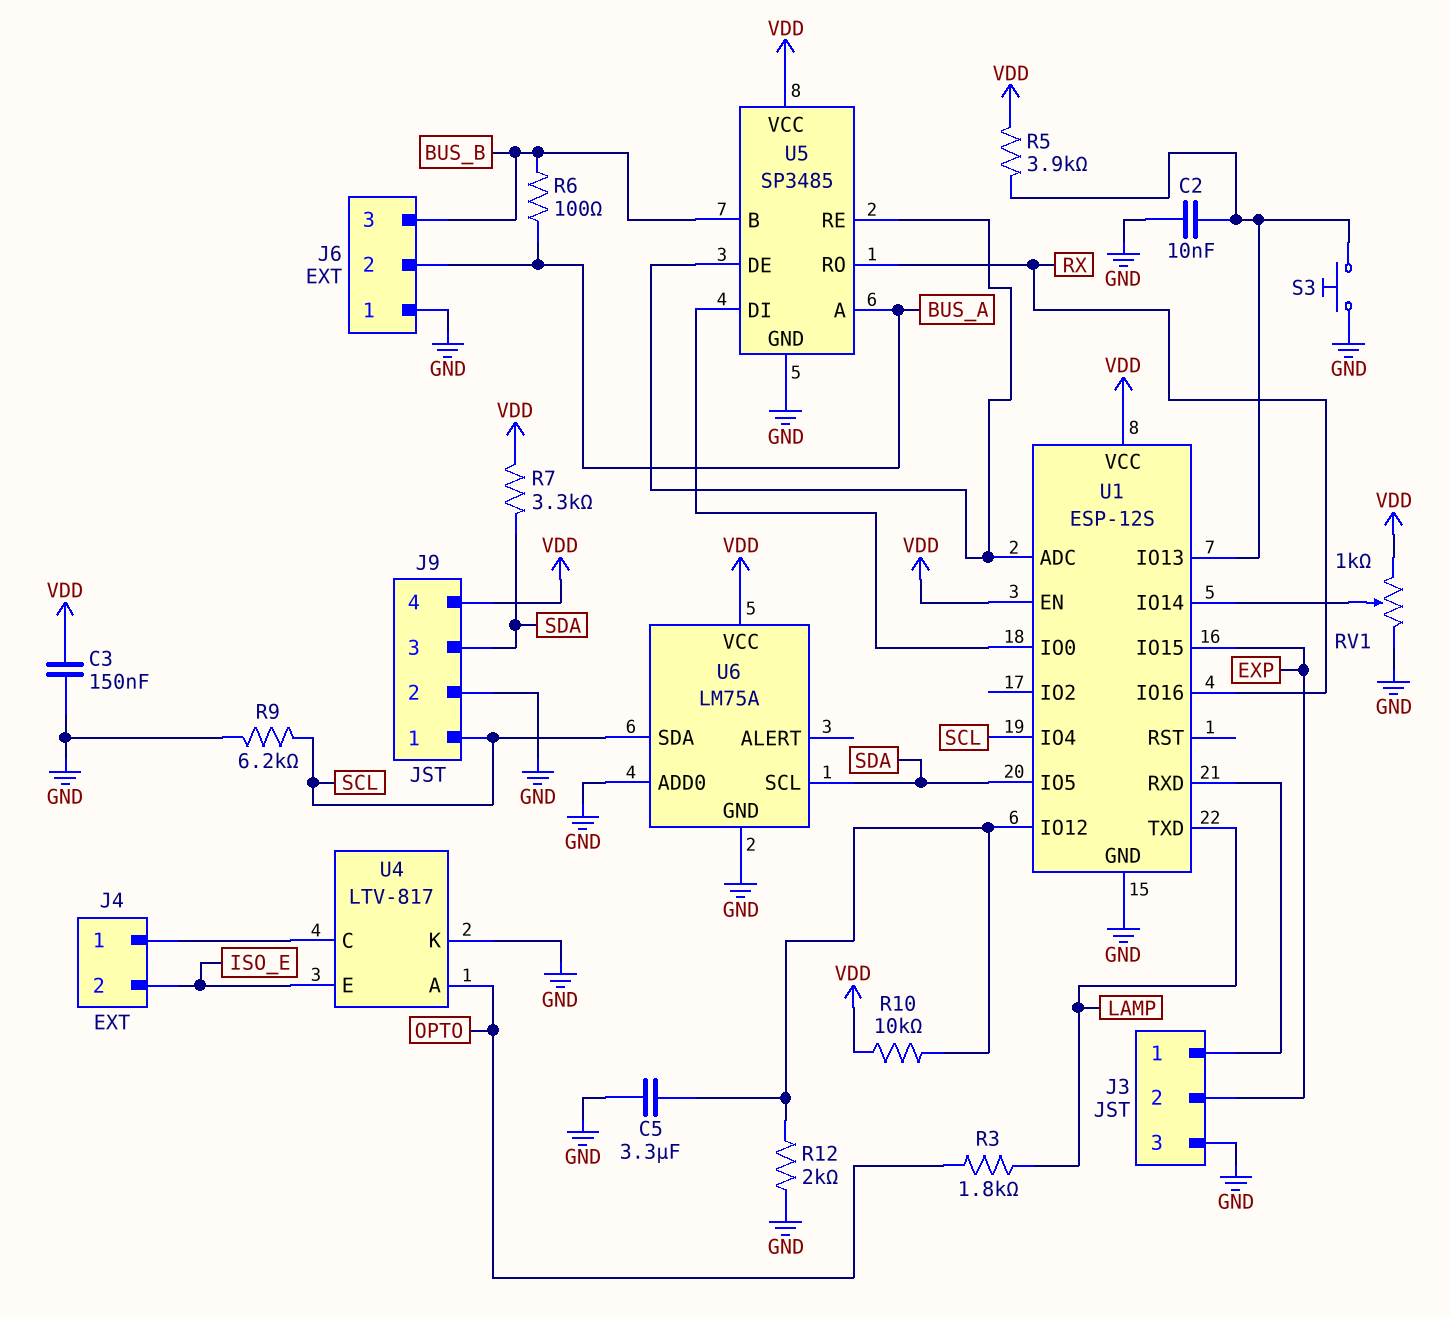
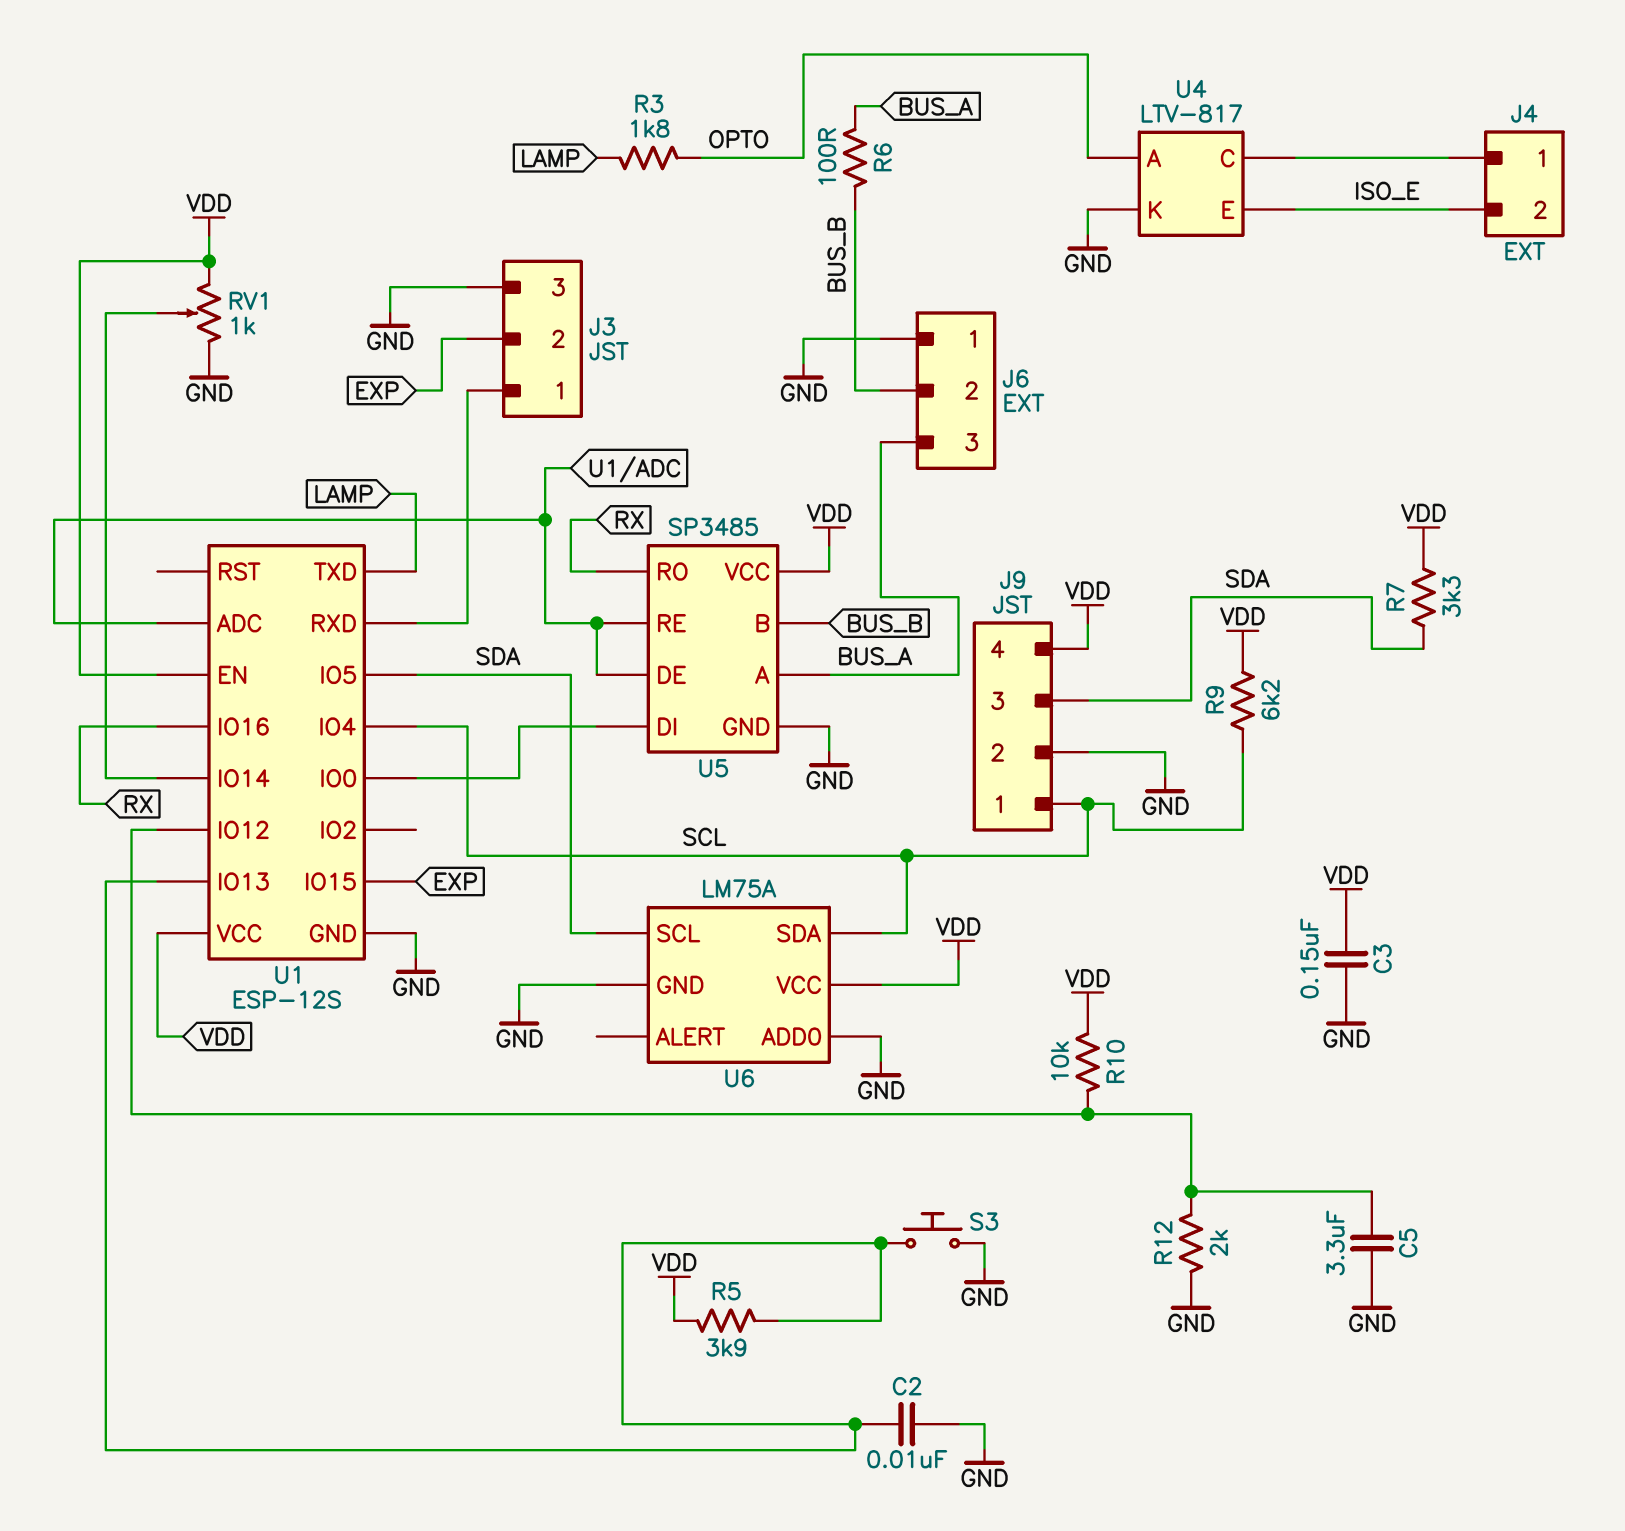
J6 pin 2: BUS_A -> BUS_B
J6 pin 3: BUS_B -> BUS_A
R9: 6.2k (GND, SCL) -> 6.2k (SCL, VDD)

